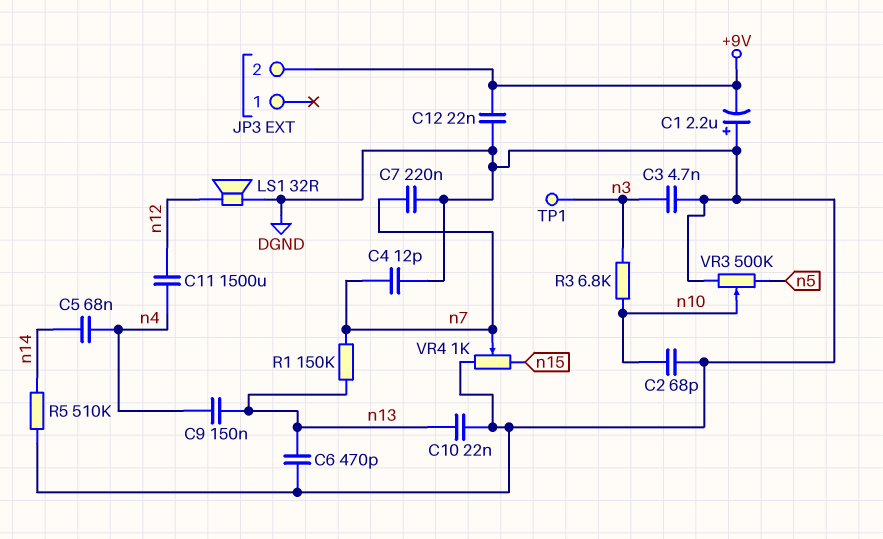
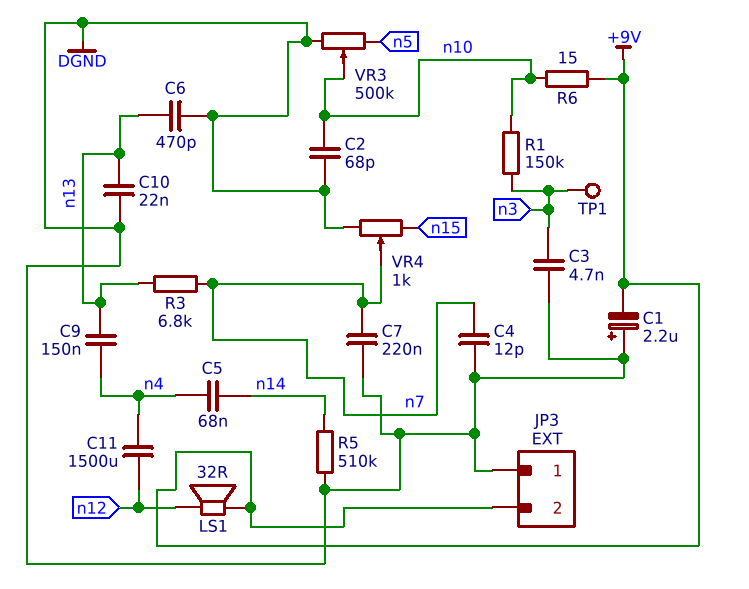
C12: 22nF (+9V, DGND) -> none
JP3 pin 1: none -> DGND
LS1: speaker 32R (DGND, n12) -> speaker 32R (+9V, n12)
R1: 150k (n7, n13) -> 150k (n3, n10)
R3: 6.8k (n3, n10) -> 6.8k (n7, n13)
R6: none -> 15 (+9V, n10)

